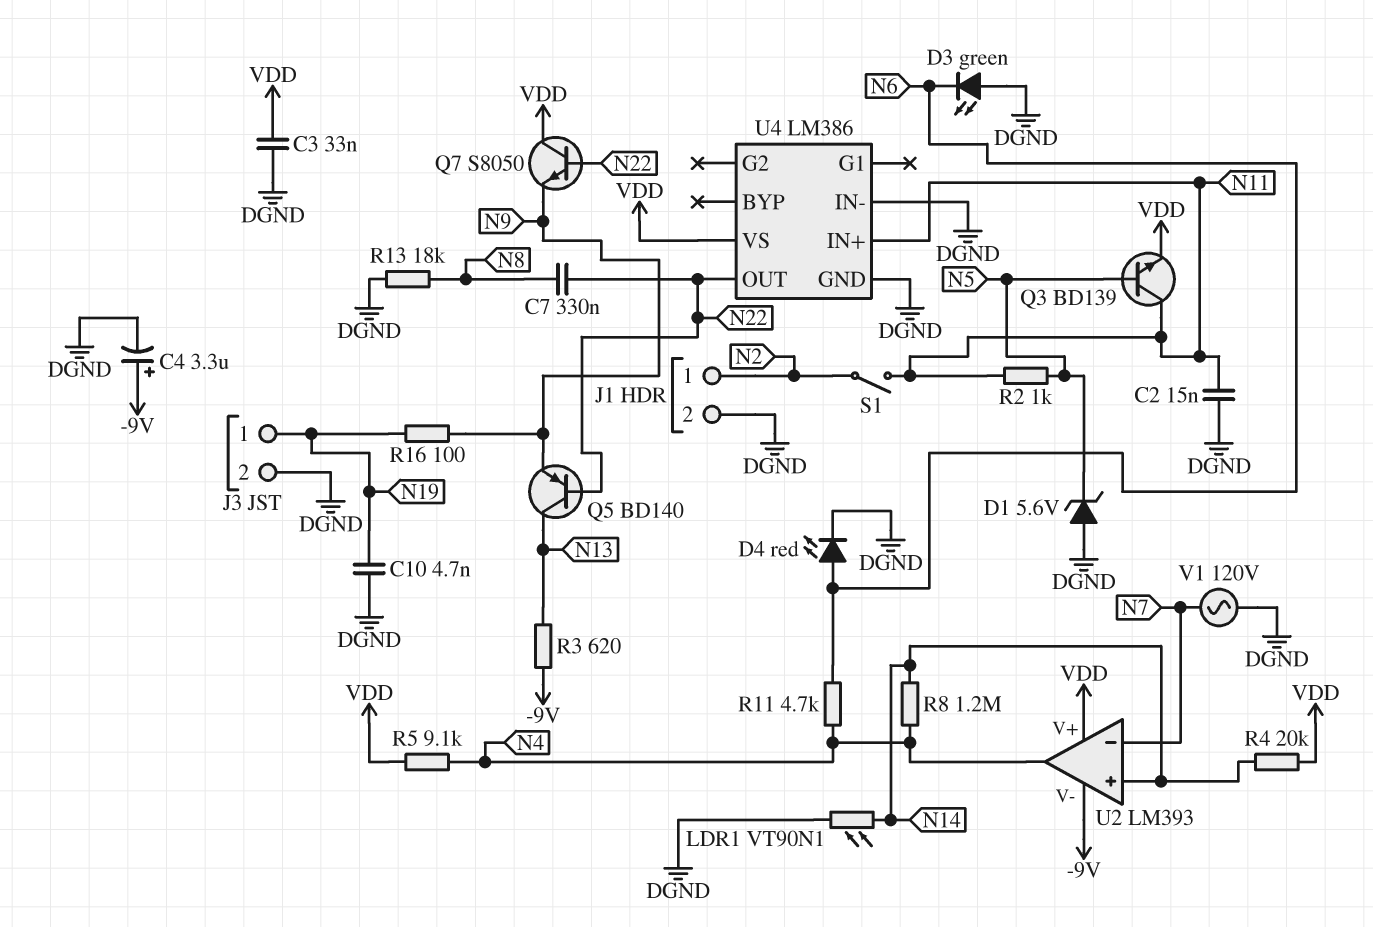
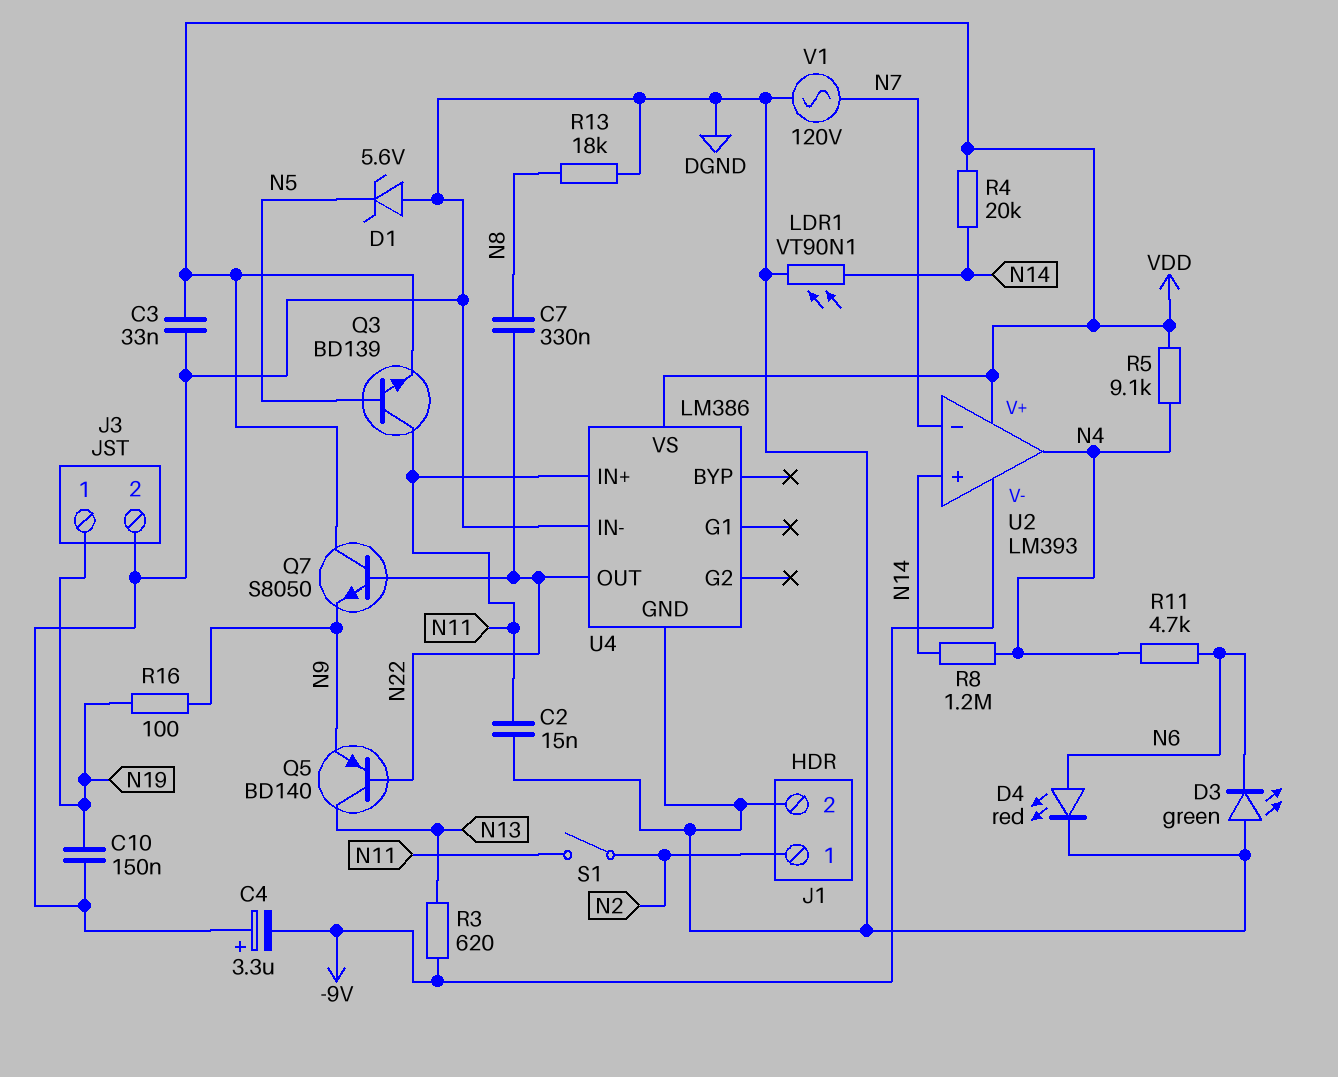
C4: 3.3uF (plus -9V, minus DGND) -> 3.3uF (plus DGND, minus -9V)
C10: 4.7nF (DGND, N19) -> 150nF (DGND, N19)
R2: 1k (N5, N11) -> none

